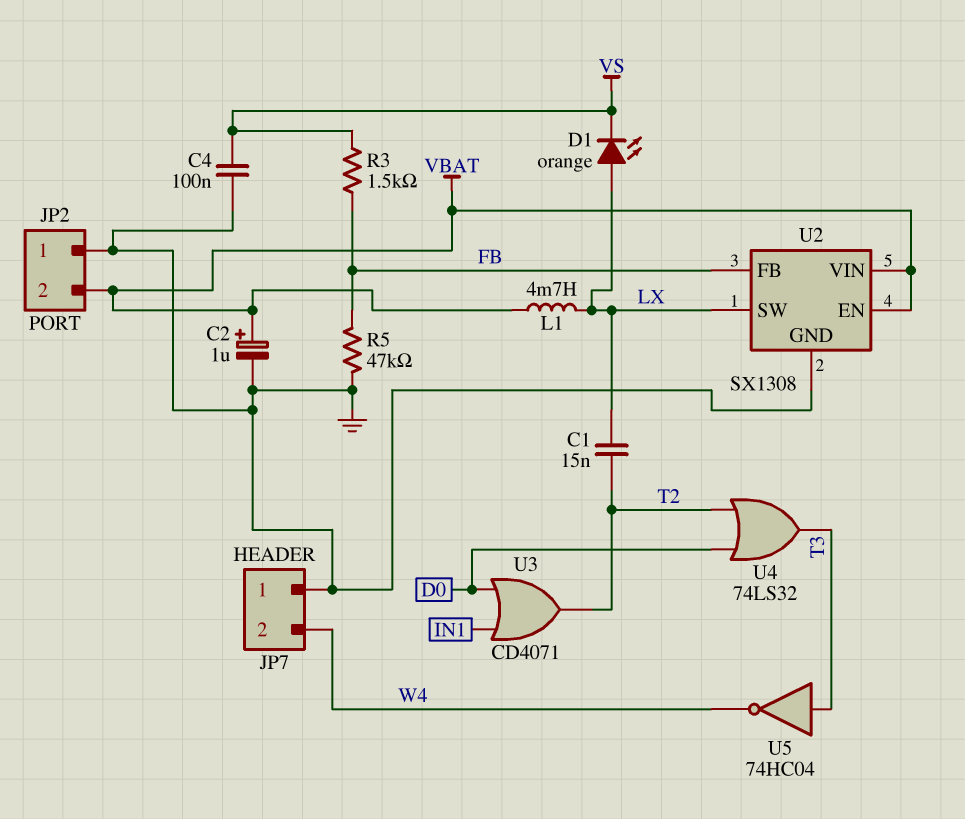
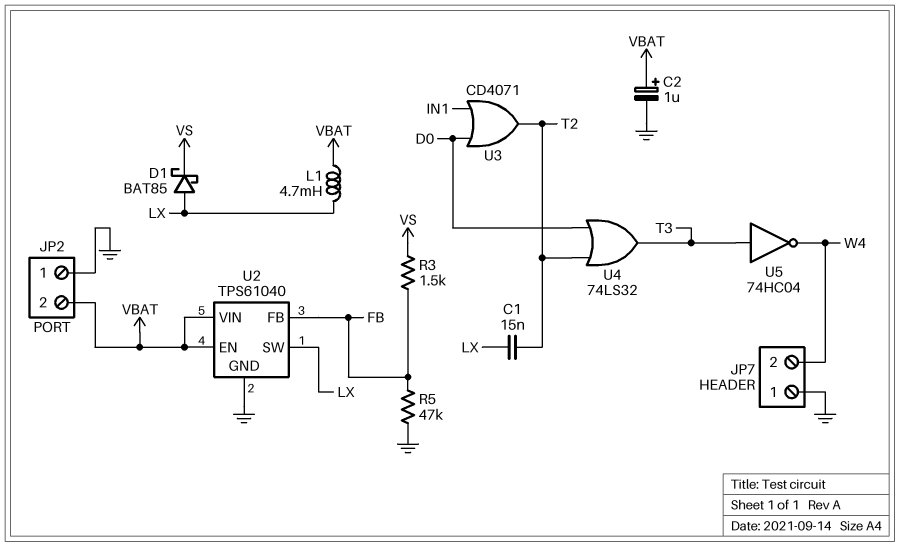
C4: 100nF (GND, VS) -> none
D1: LED orange (A LX, K VS) -> schottky BAT85 (A LX, K VS)
U2: SX1308 -> TPS61040

